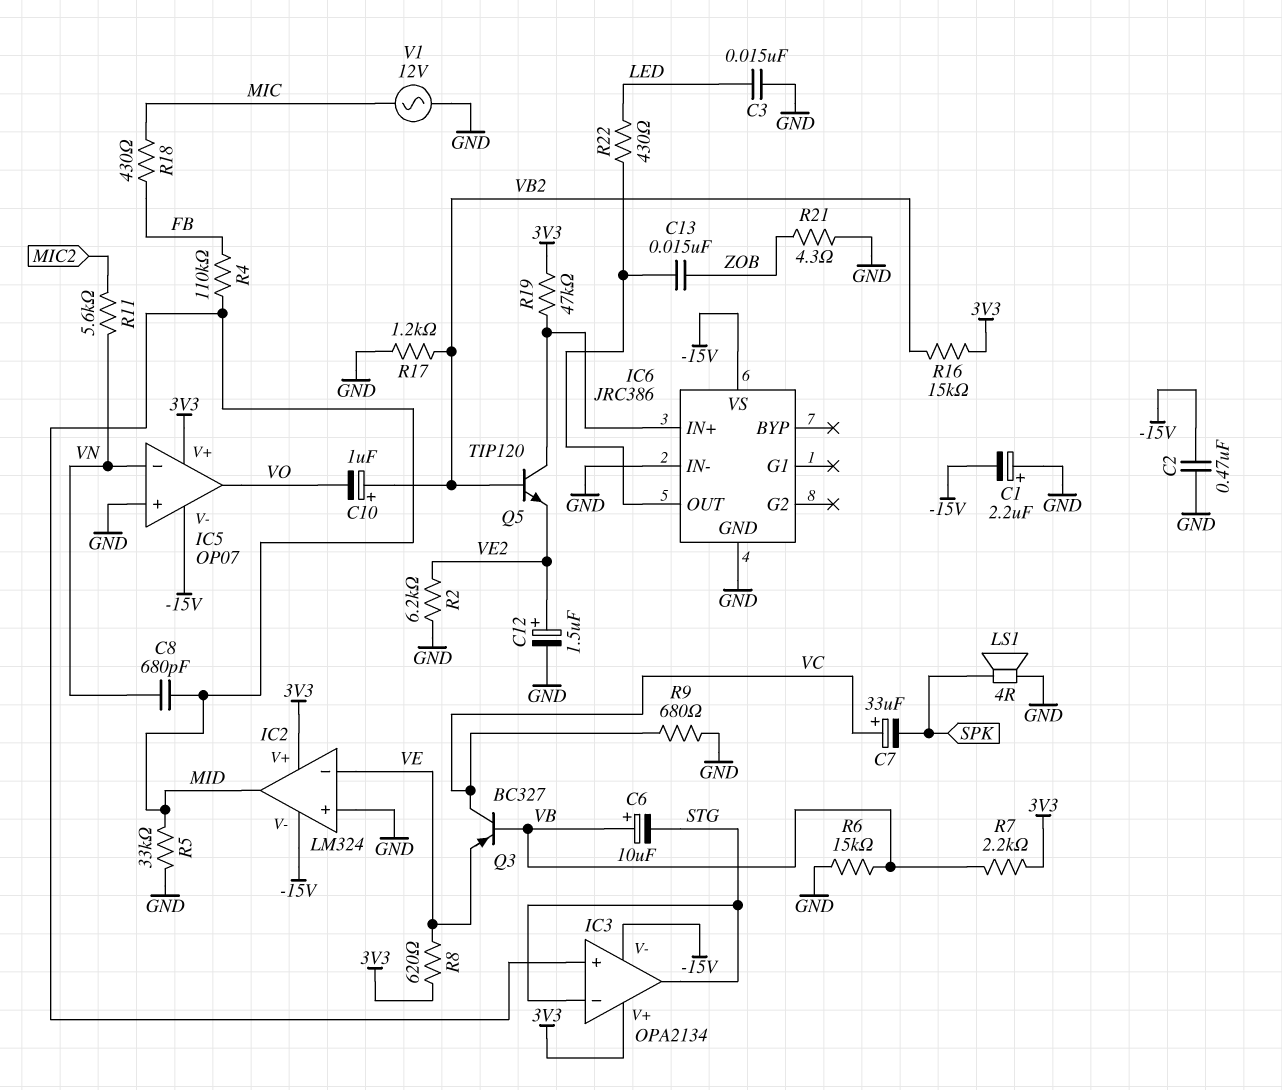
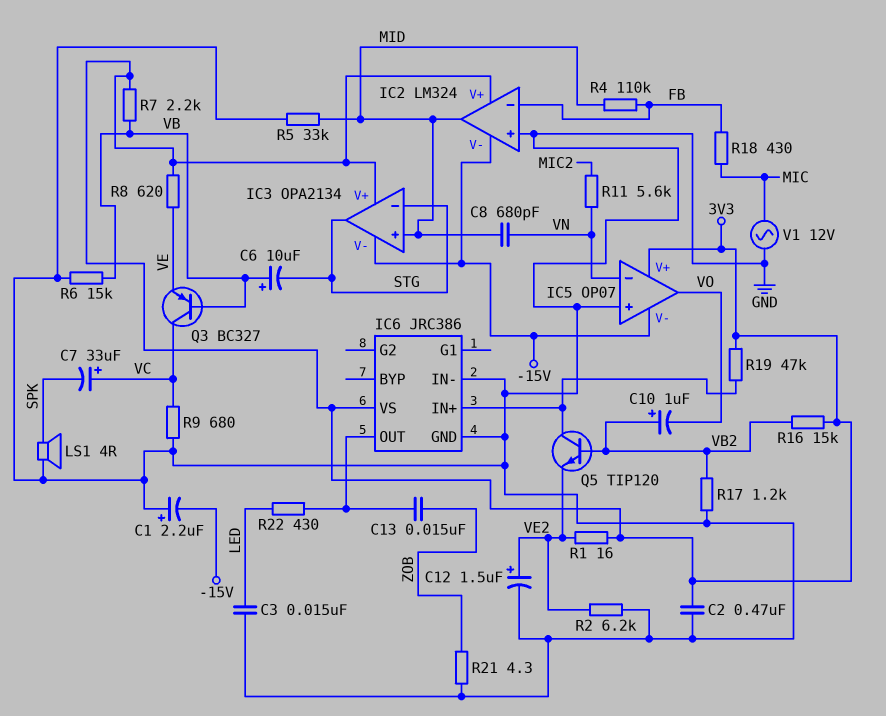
C2: 470nF (-15V, GND) -> 470nF (3V3, GND)
IC2 pin in-: VE -> FB
IC6 pin VS: -15V -> 3V3
R1: none -> 16 (3V3, VE2)

